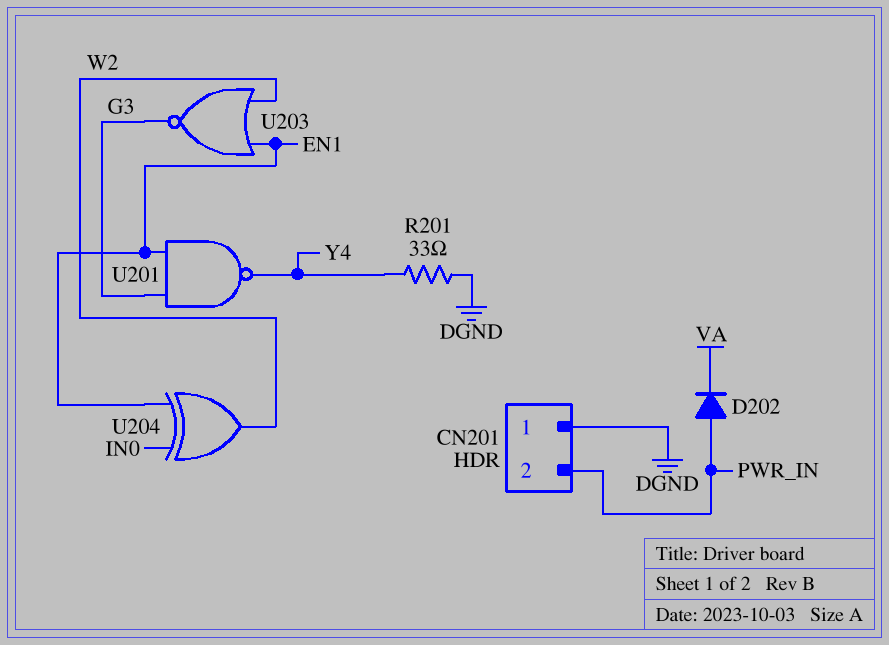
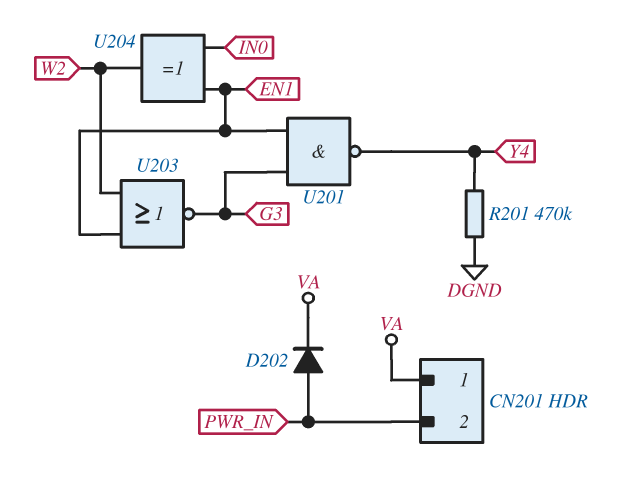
CN201 pin 1: DGND -> VA
R201: 33 (DGND, Y4) -> 470k (DGND, Y4)

